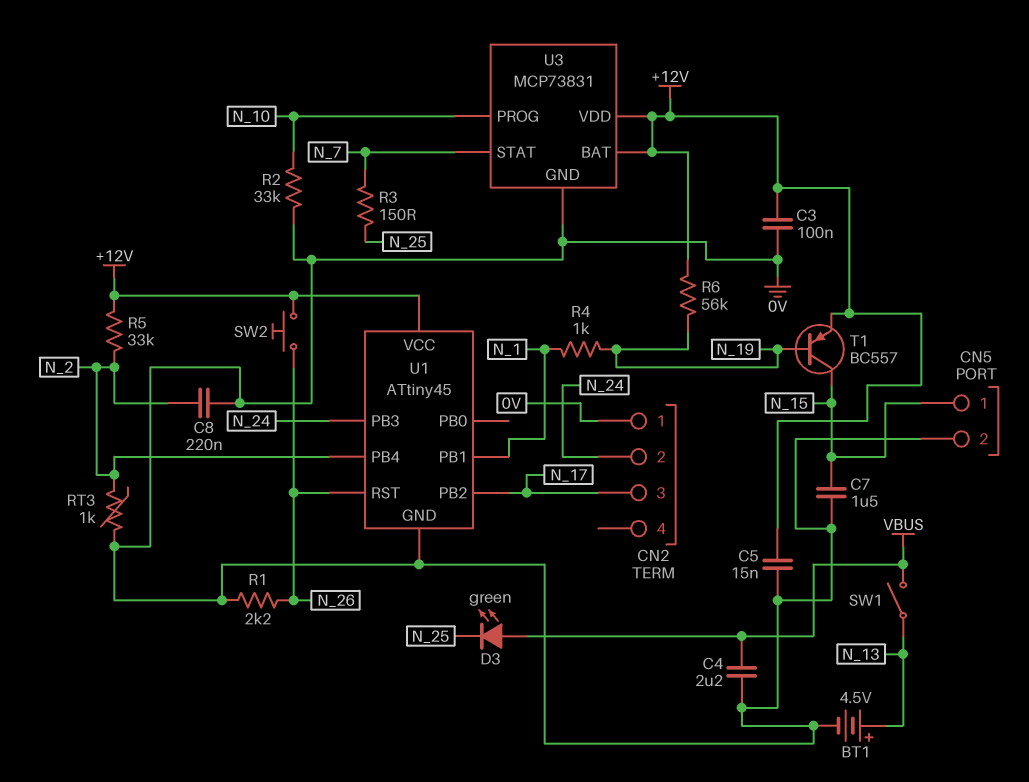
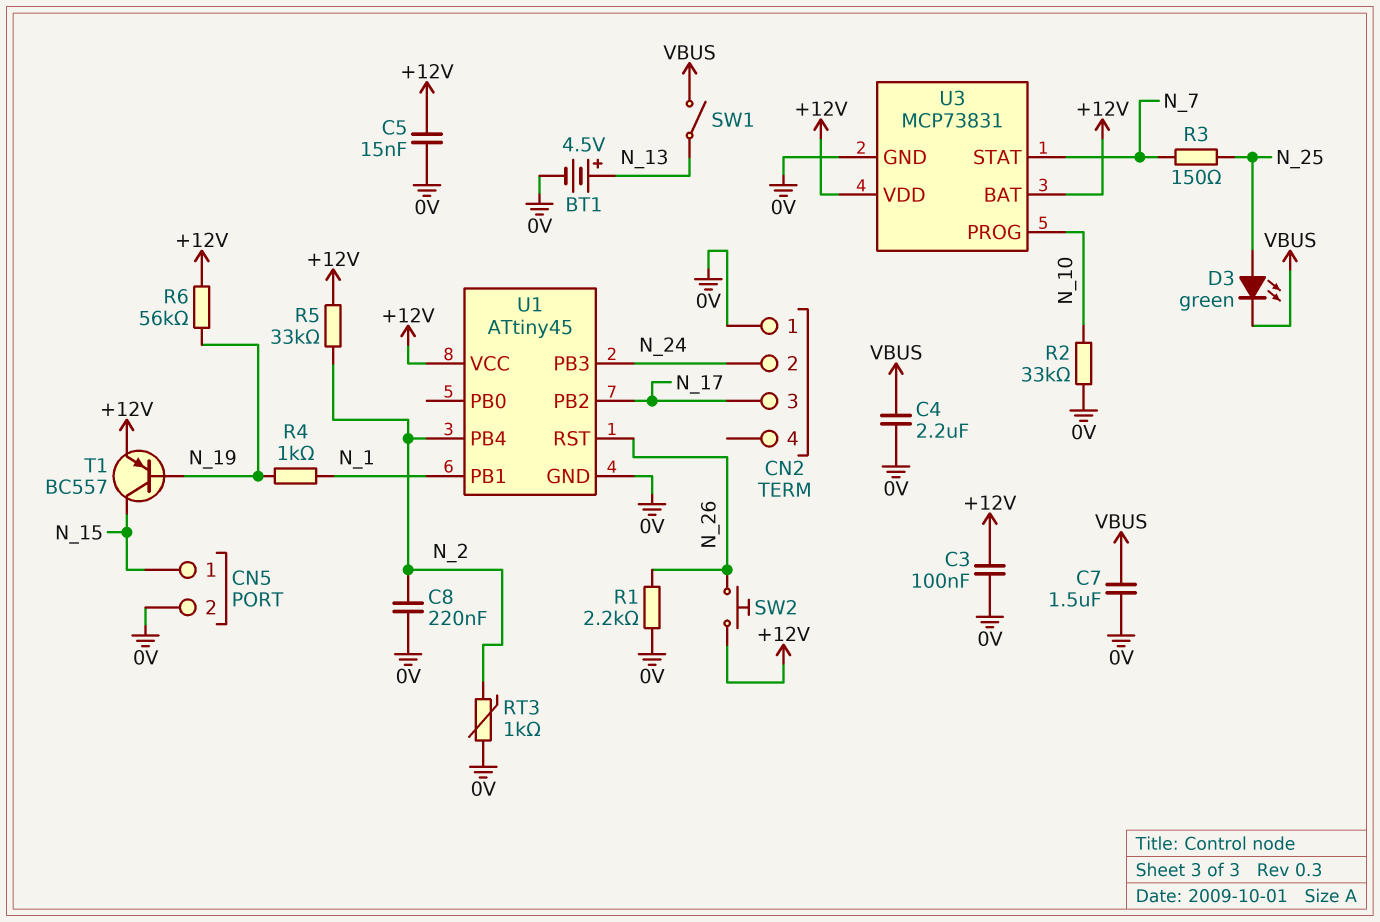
C7: 1.5uF (0V, N_15) -> 1.5uF (0V, VBUS)
D3: LED green (A VBUS, K N_25) -> LED green (A N_25, K VBUS)

